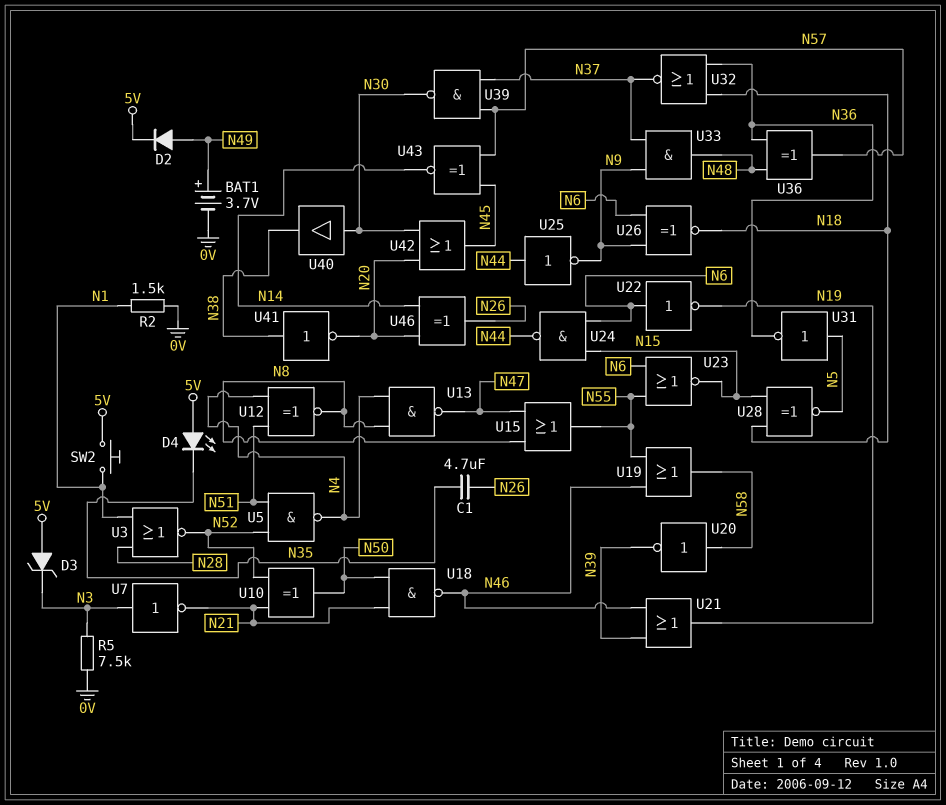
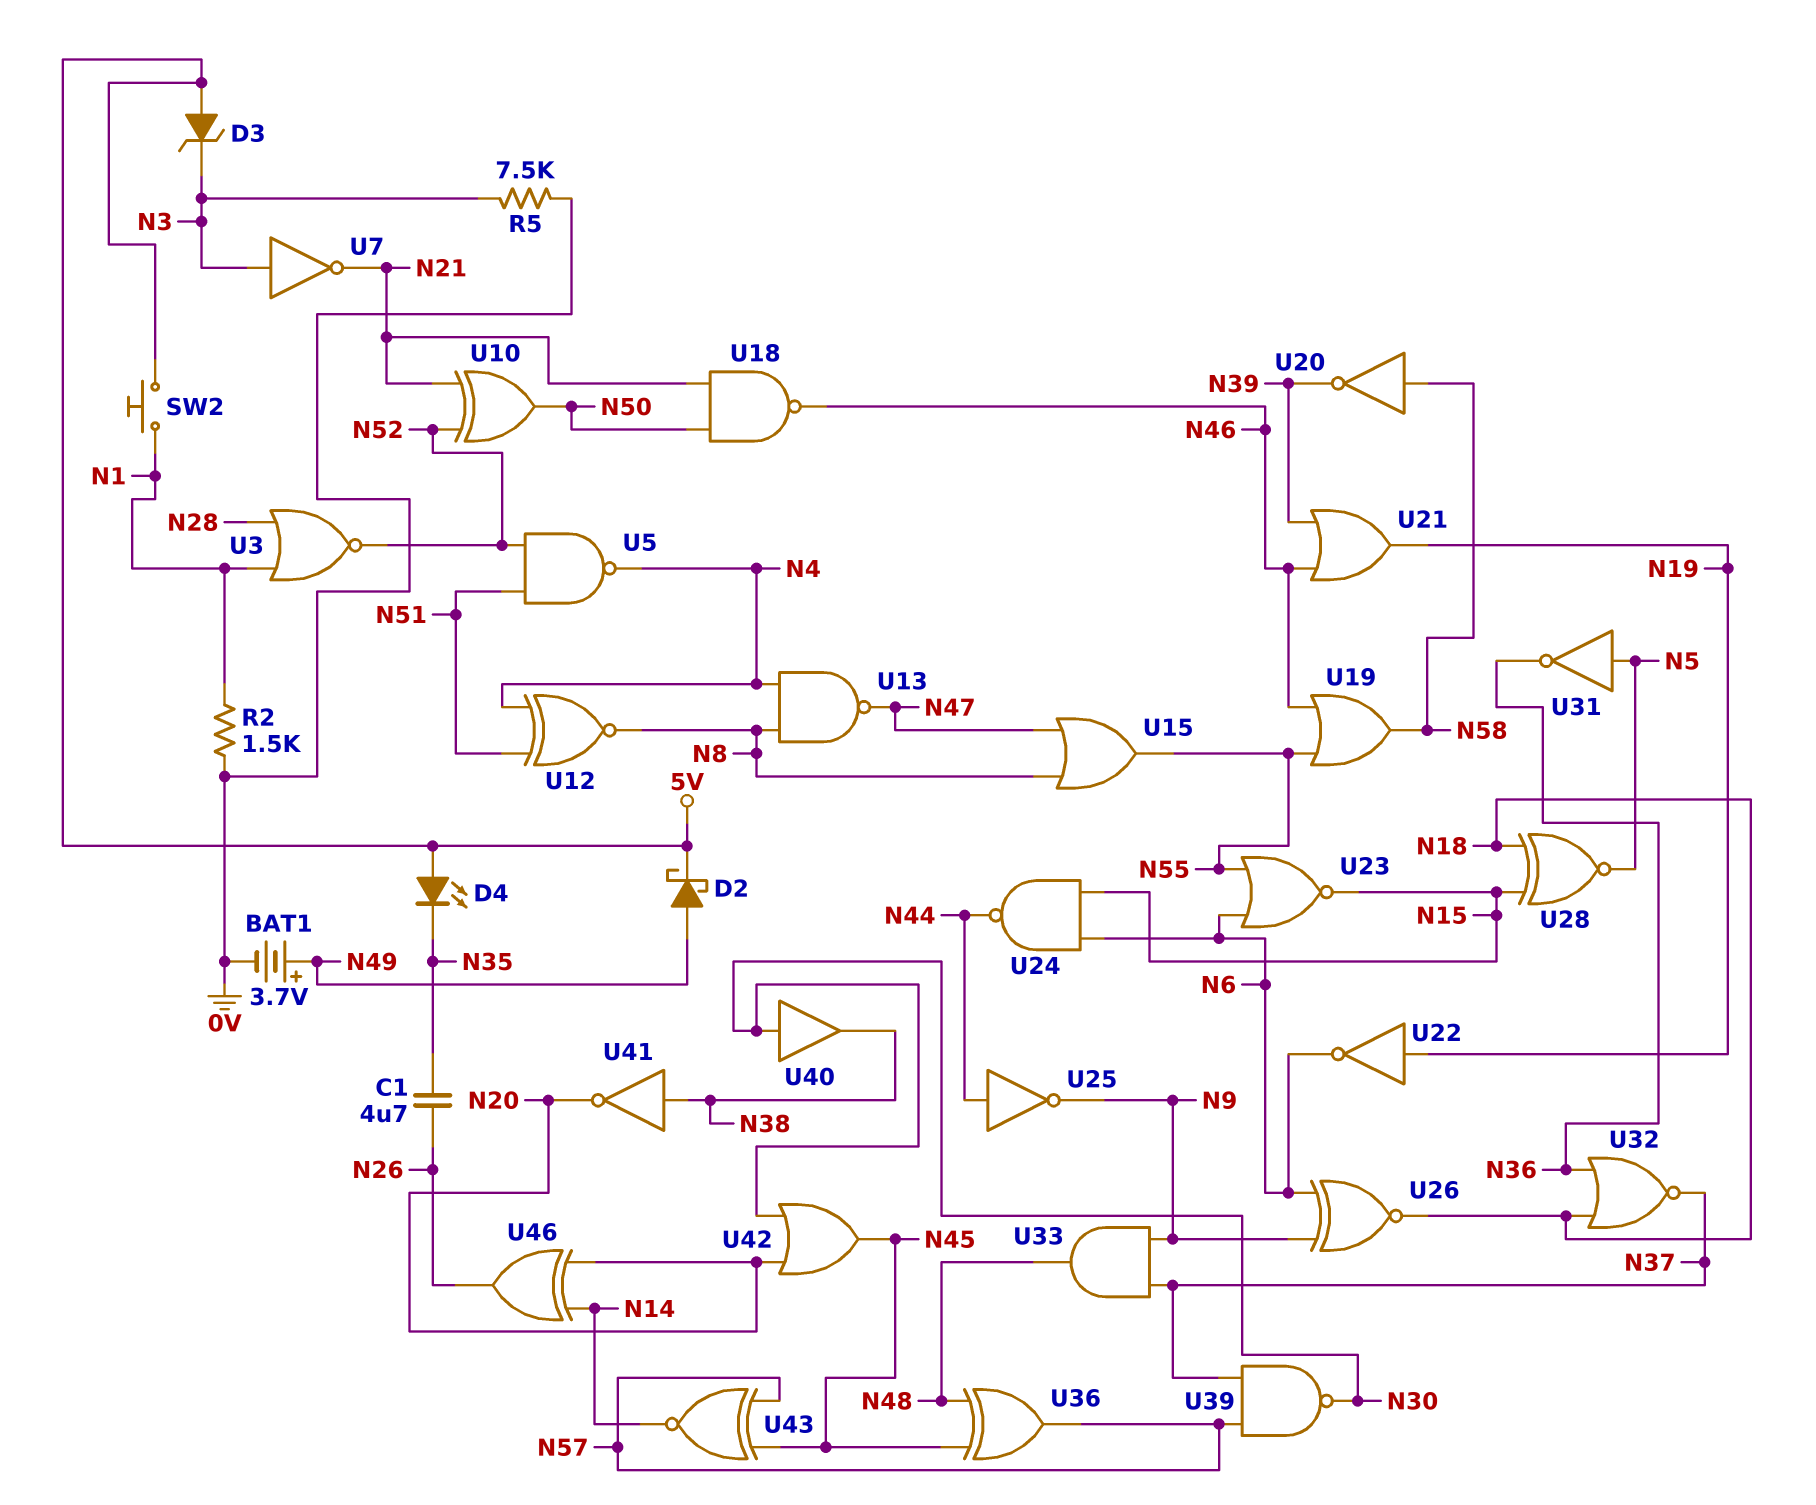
D2: diode (A N49, K 5V) -> schottky (A N49, K 5V)
U22: NOT (in N6, out N19) -> NOT (in N19, out N6)
U36: XOR (in N36, in N48, out N57) -> XOR (in N45, in N48, out N57)

